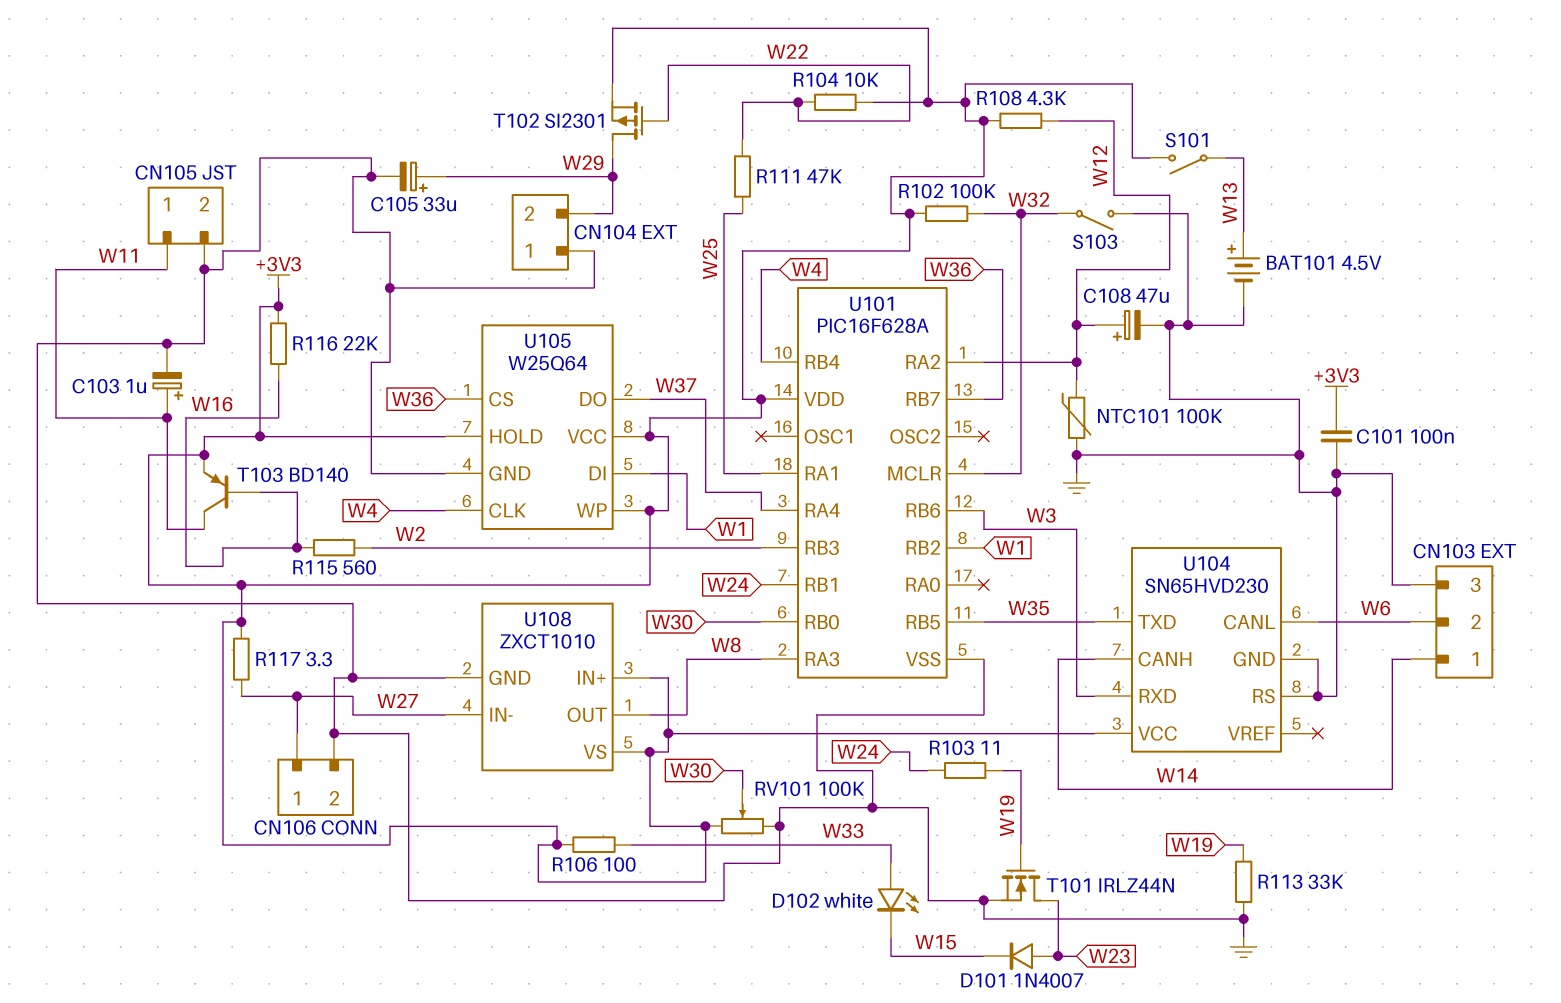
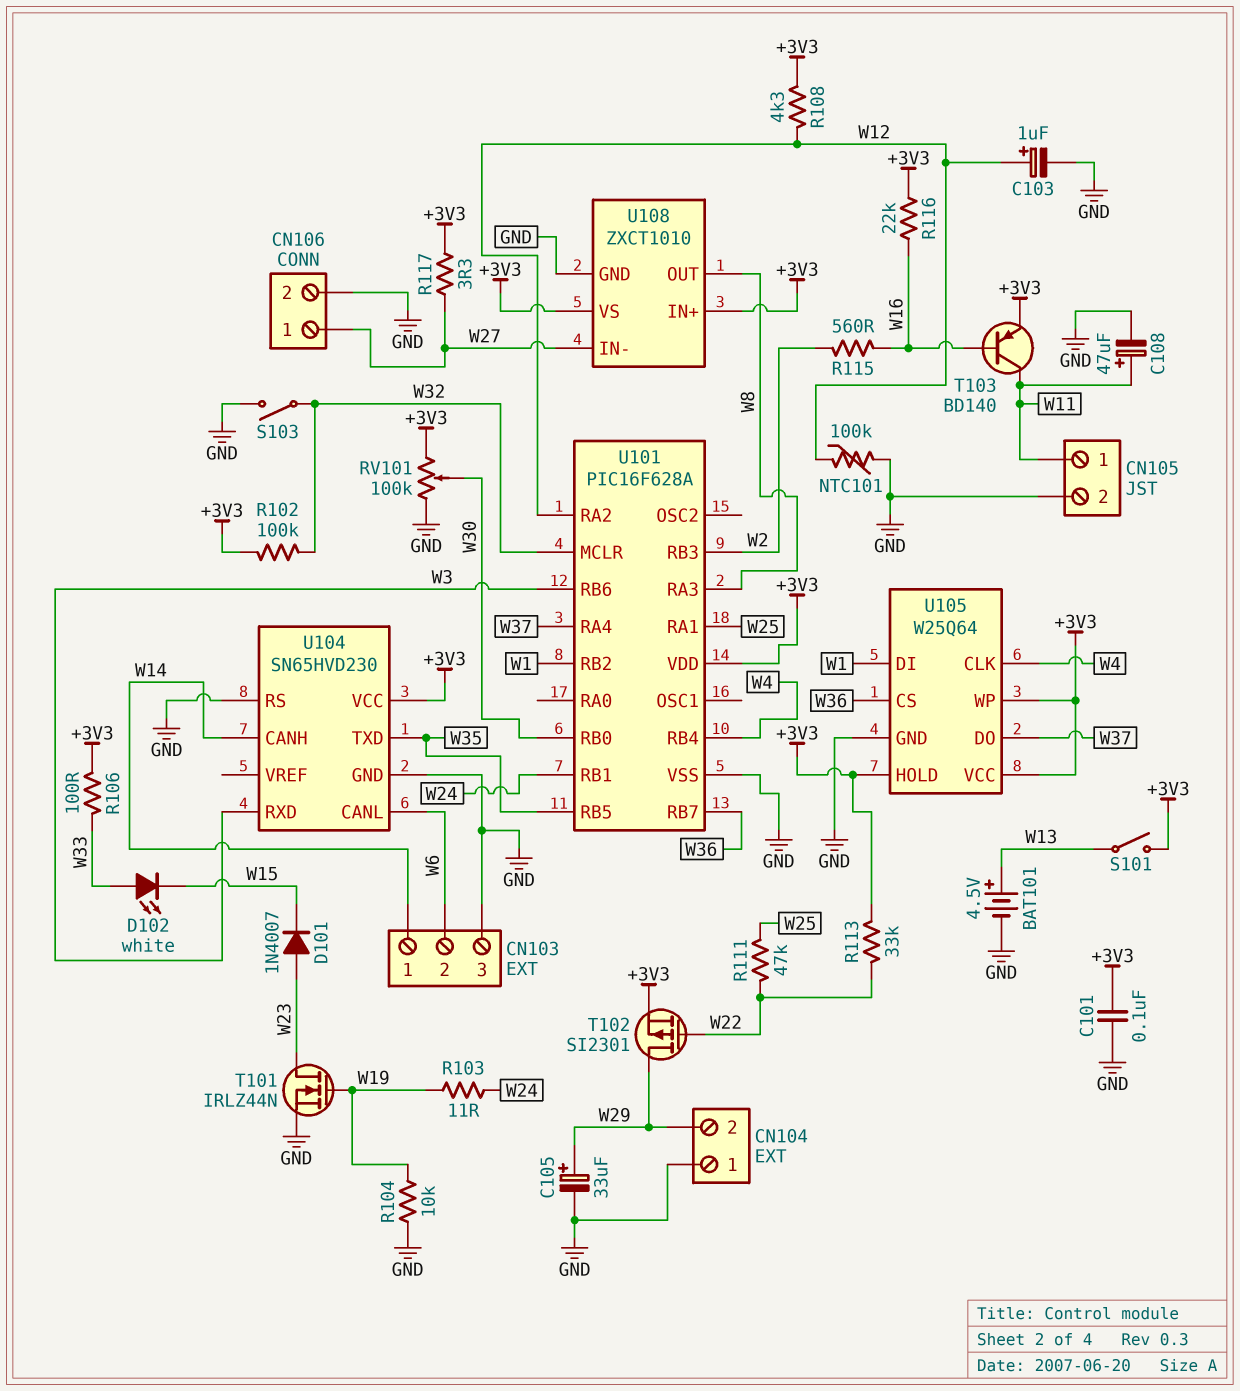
C103: 1uF (plus W11, minus GND) -> 1uF (plus W12, minus GND)
C108: 47uF (plus W12, minus GND) -> 47uF (plus W11, minus GND)
R104: 10k (+3V3, W22) -> 10k (GND, W19)
R113: 33k (GND, W19) -> 33k (+3V3, W22)

